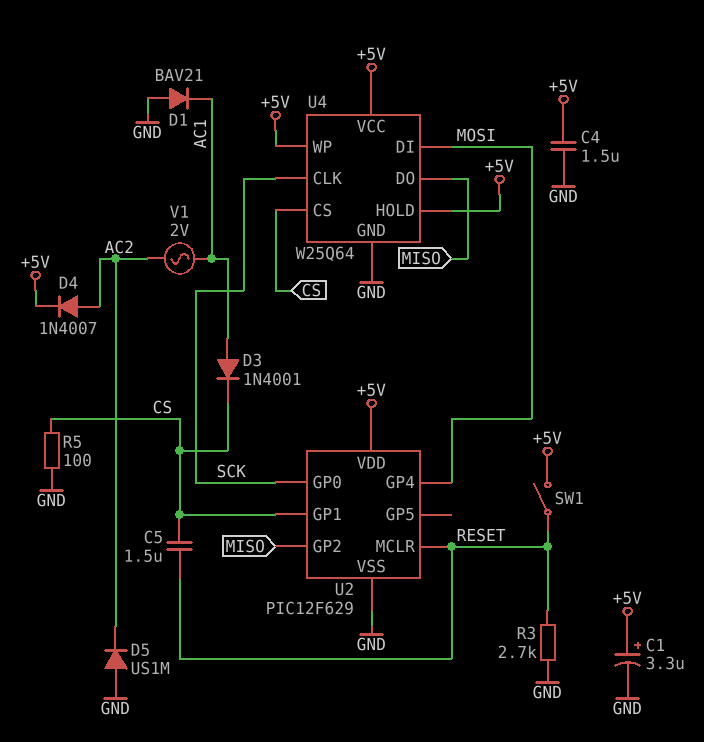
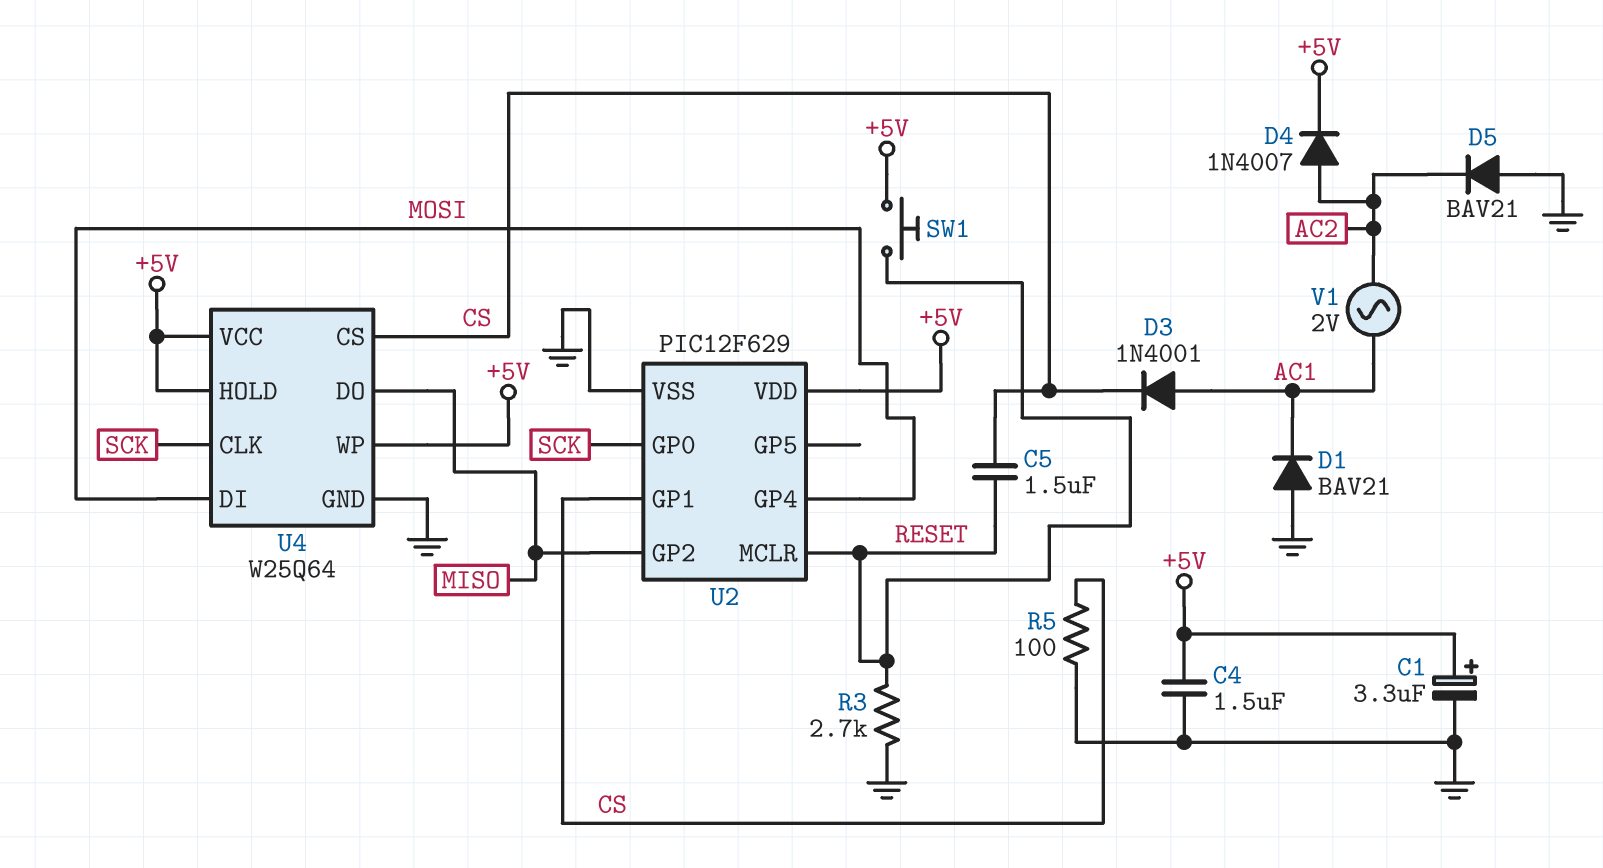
D5: diode US1M (A GND, K AC2) -> diode BAV21 (A GND, K AC2)
SW1: switch (+5V, RESET) -> button (+5V, RESET)

